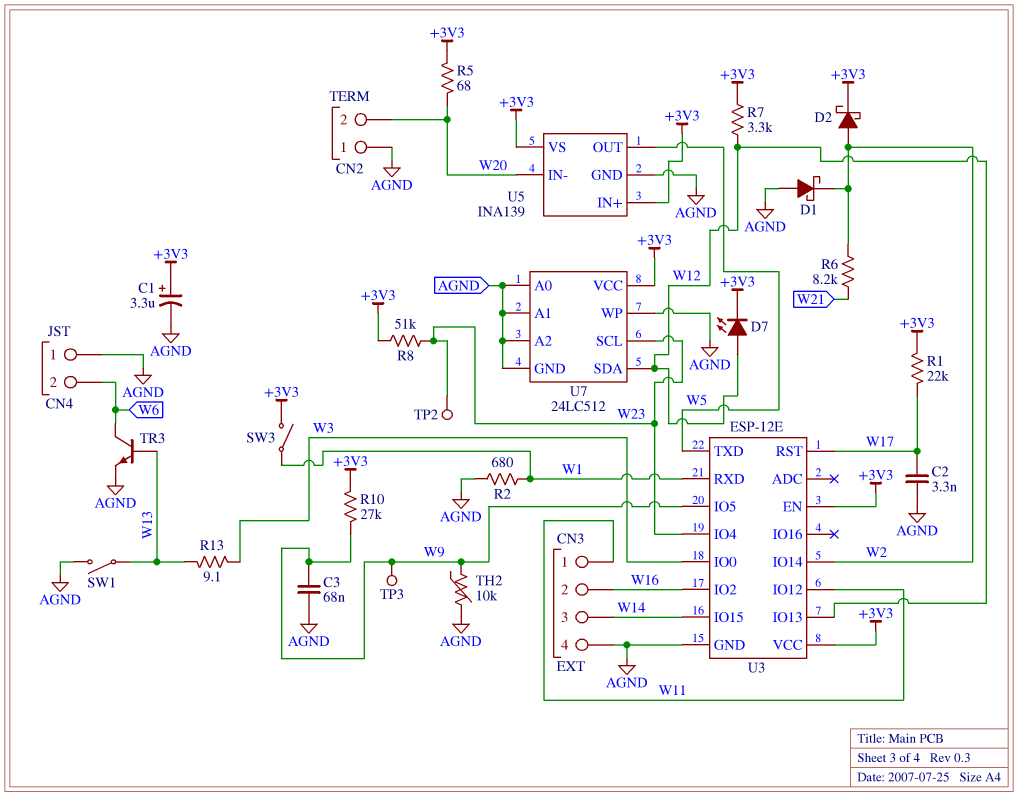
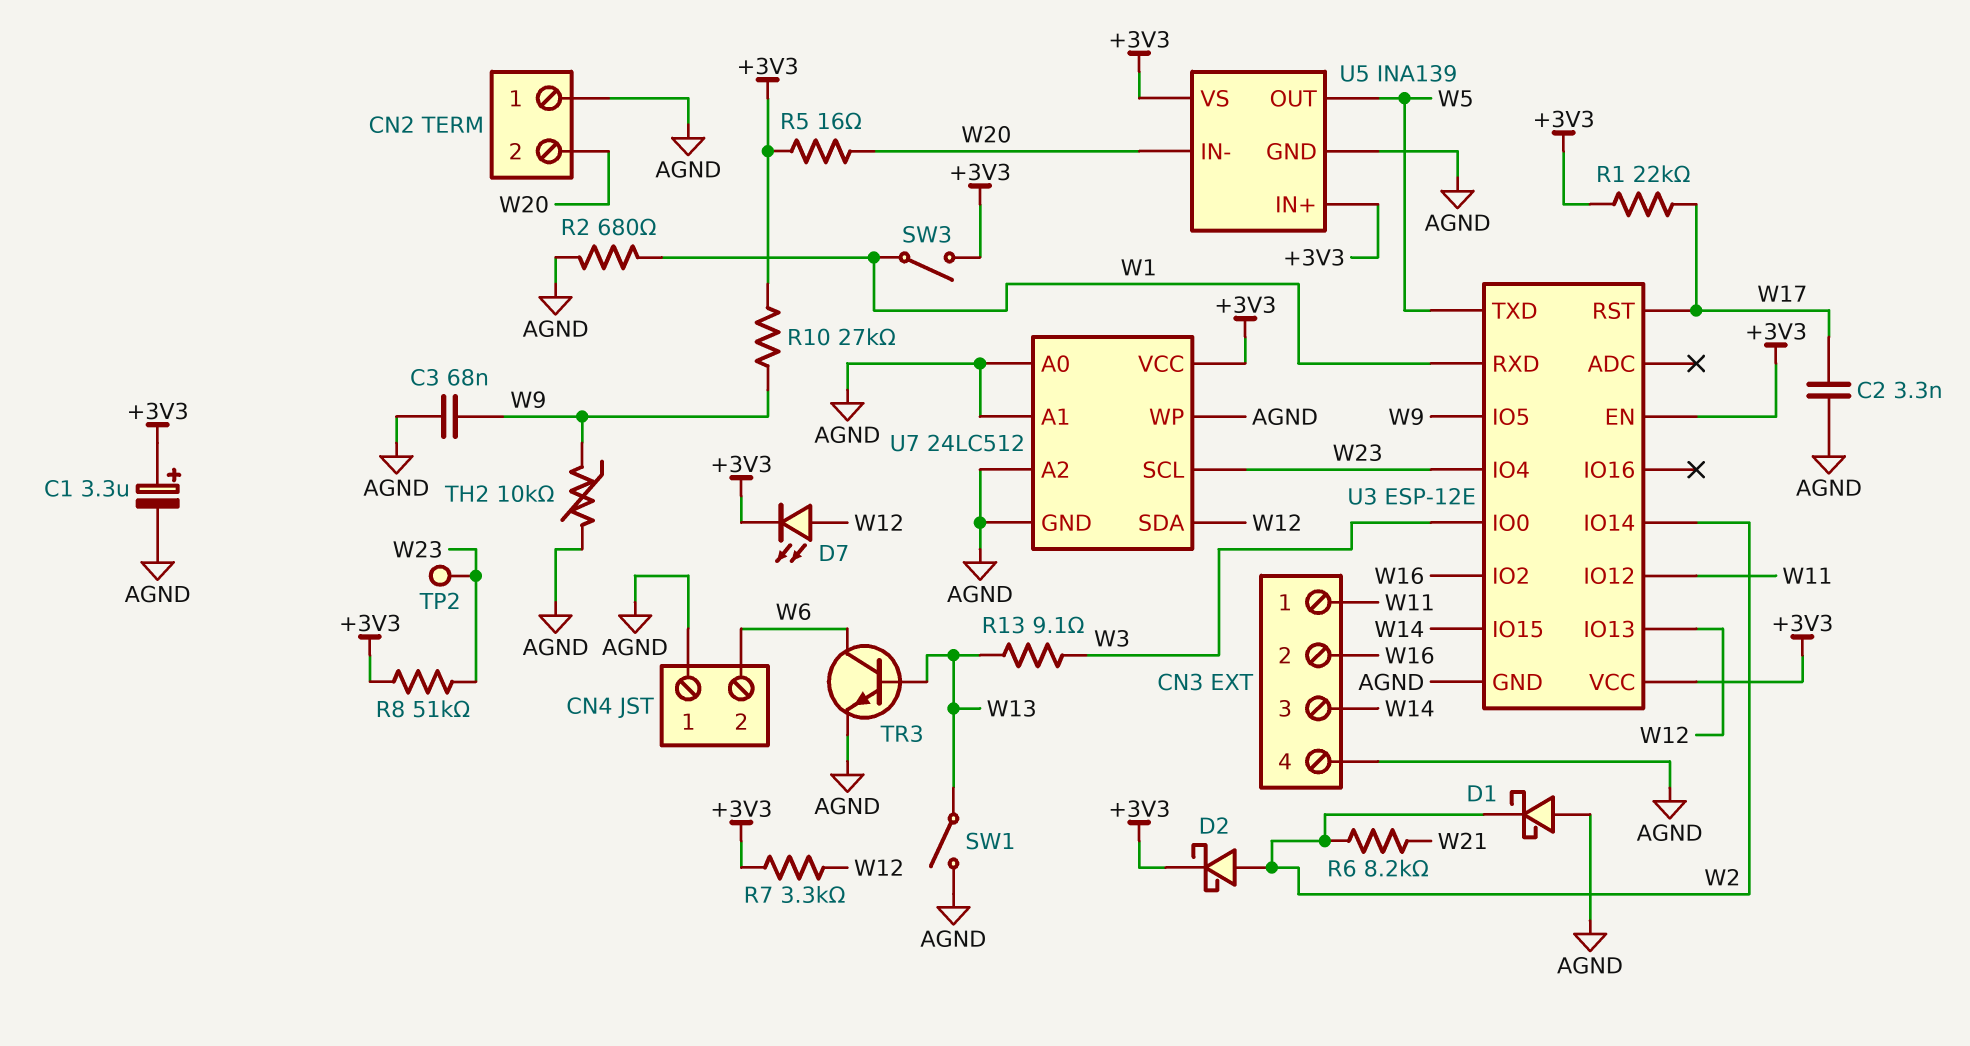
R5: 68 (+3V3, W20) -> 16 (+3V3, W20)
TP3: test point (W9) -> none

